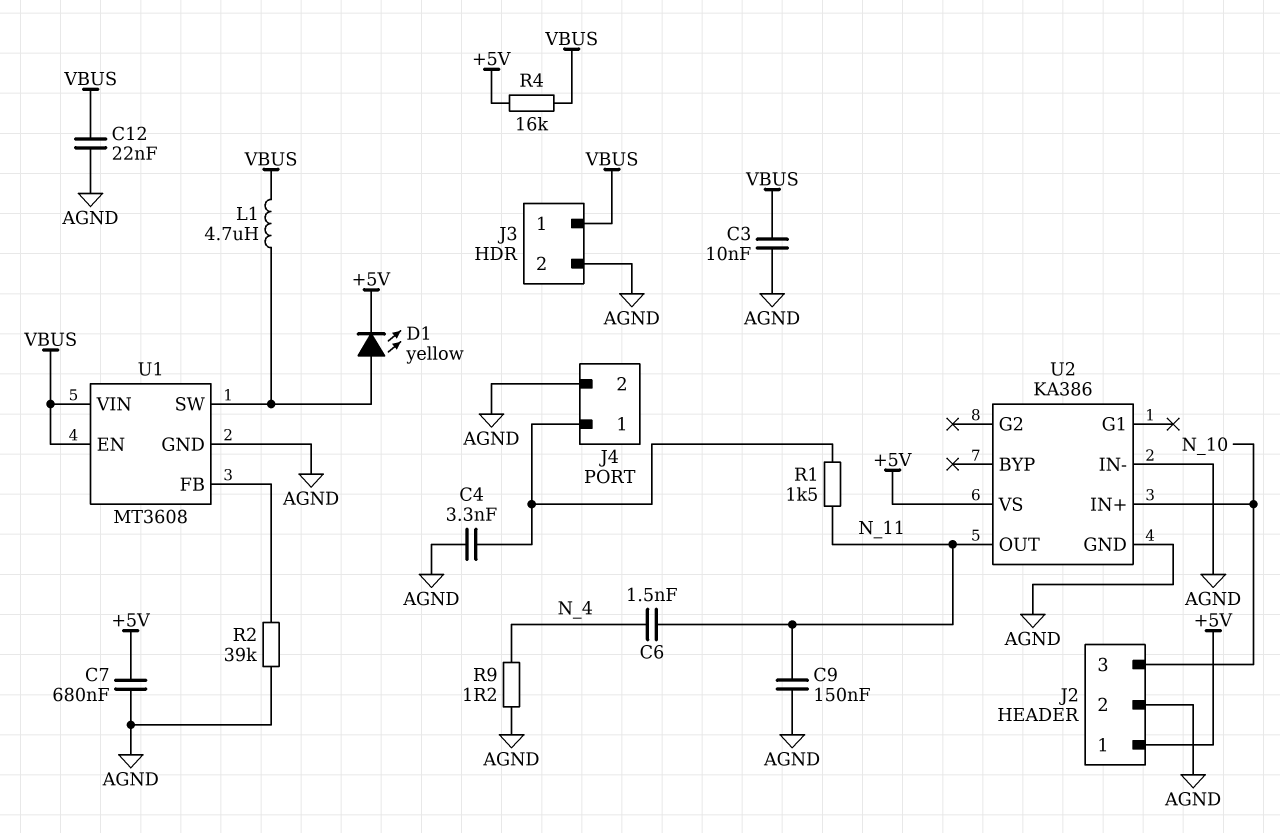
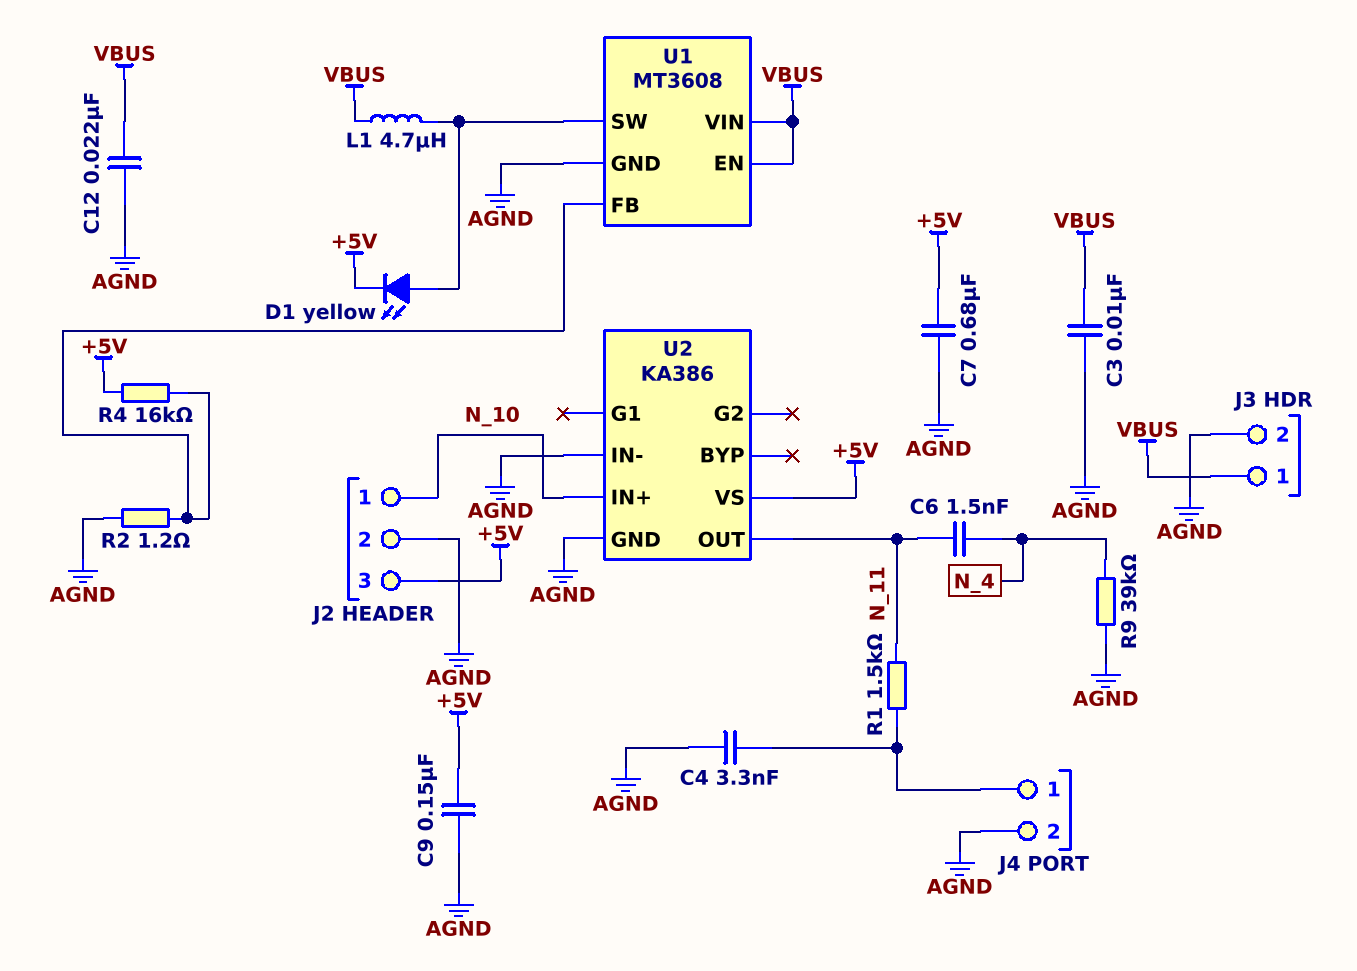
C9: 150nF (AGND, N_11) -> 150nF (+5V, AGND)
J2 pin 1: +5V -> N_10
J2 pin 3: N_10 -> +5V
R2: 39k (AGND, U1/FB) -> 1.2 (AGND, U1/FB)
R4: 16k (+5V, VBUS) -> 16k (+5V, U1/FB)
R9: 1.2 (AGND, N_4) -> 39k (AGND, N_4)

